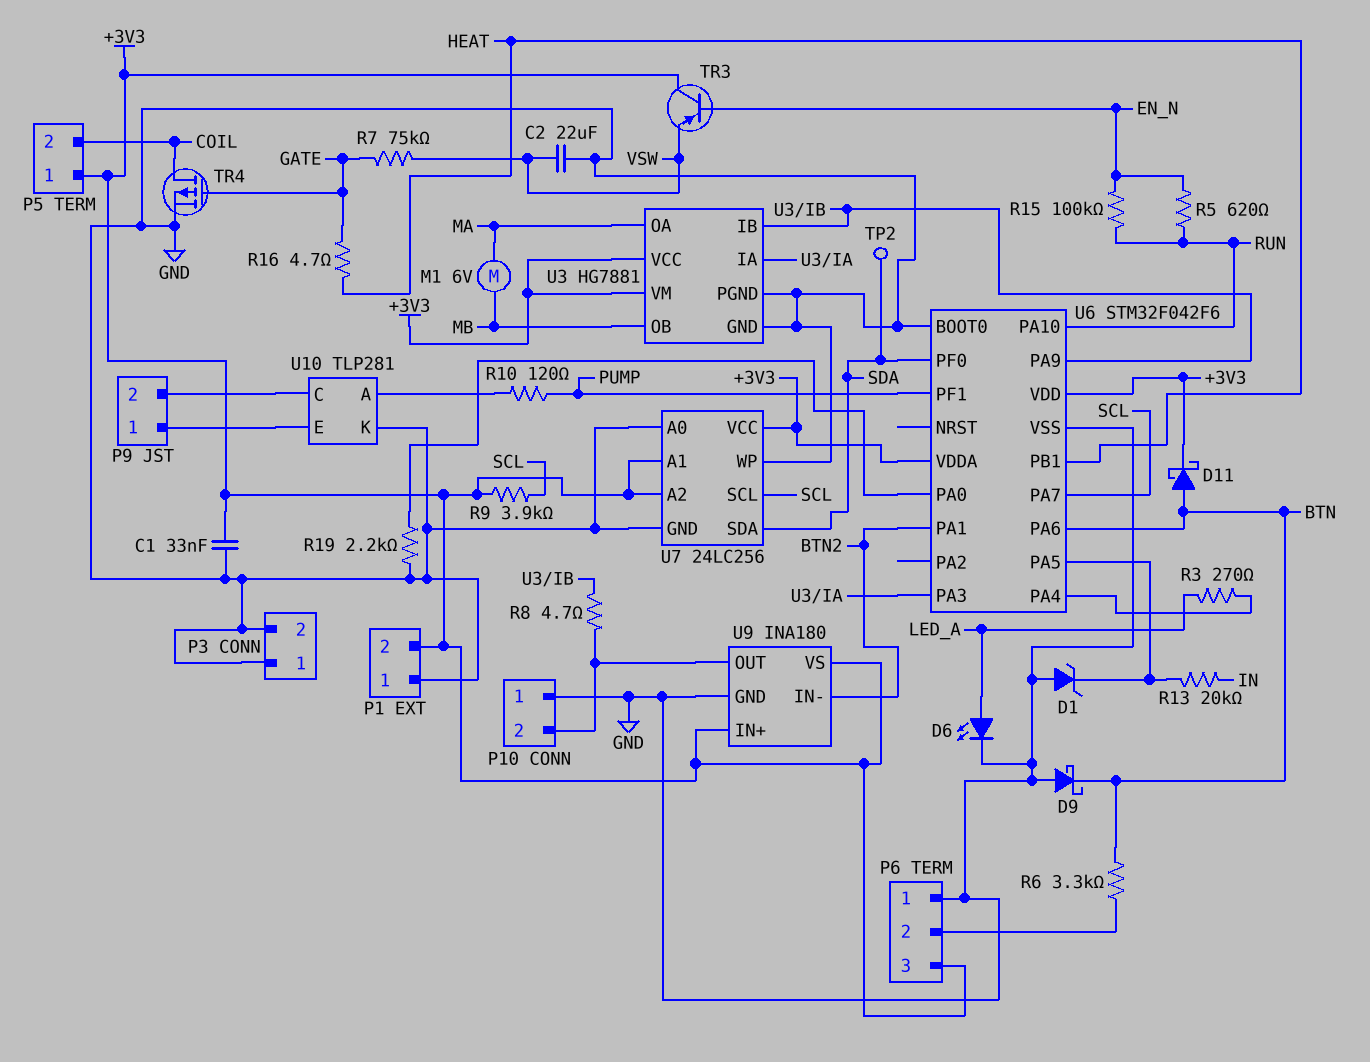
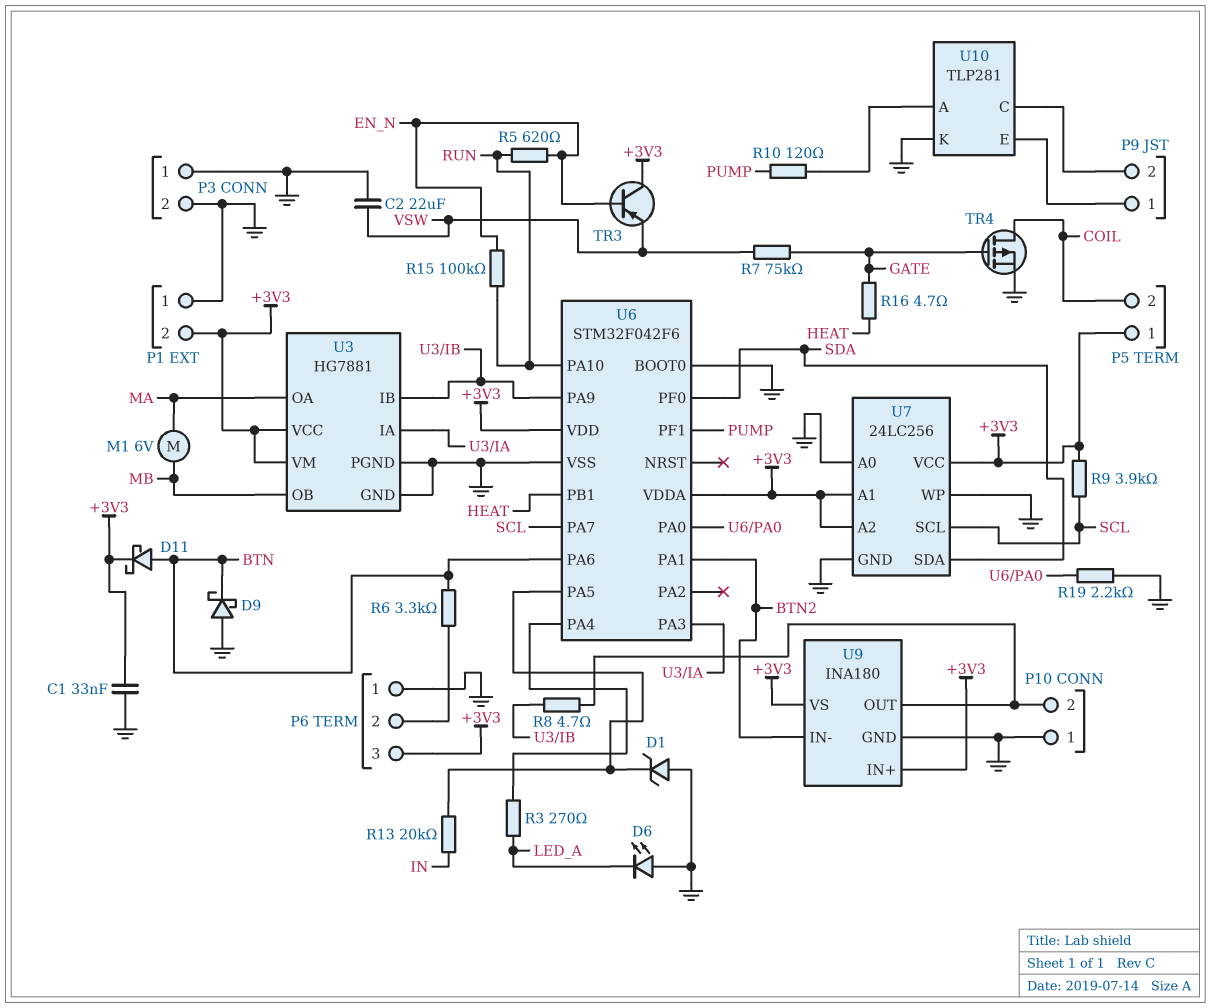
D6: LED (A LED_A, K GND) -> LED (A GND, K LED_A)
TP2: test point (SDA) -> none

